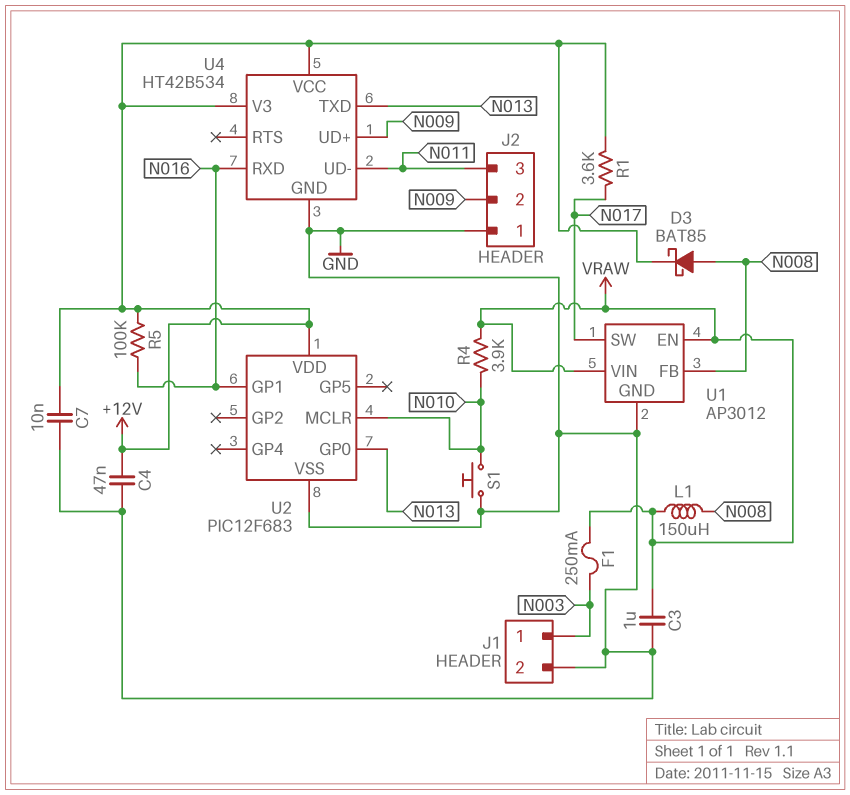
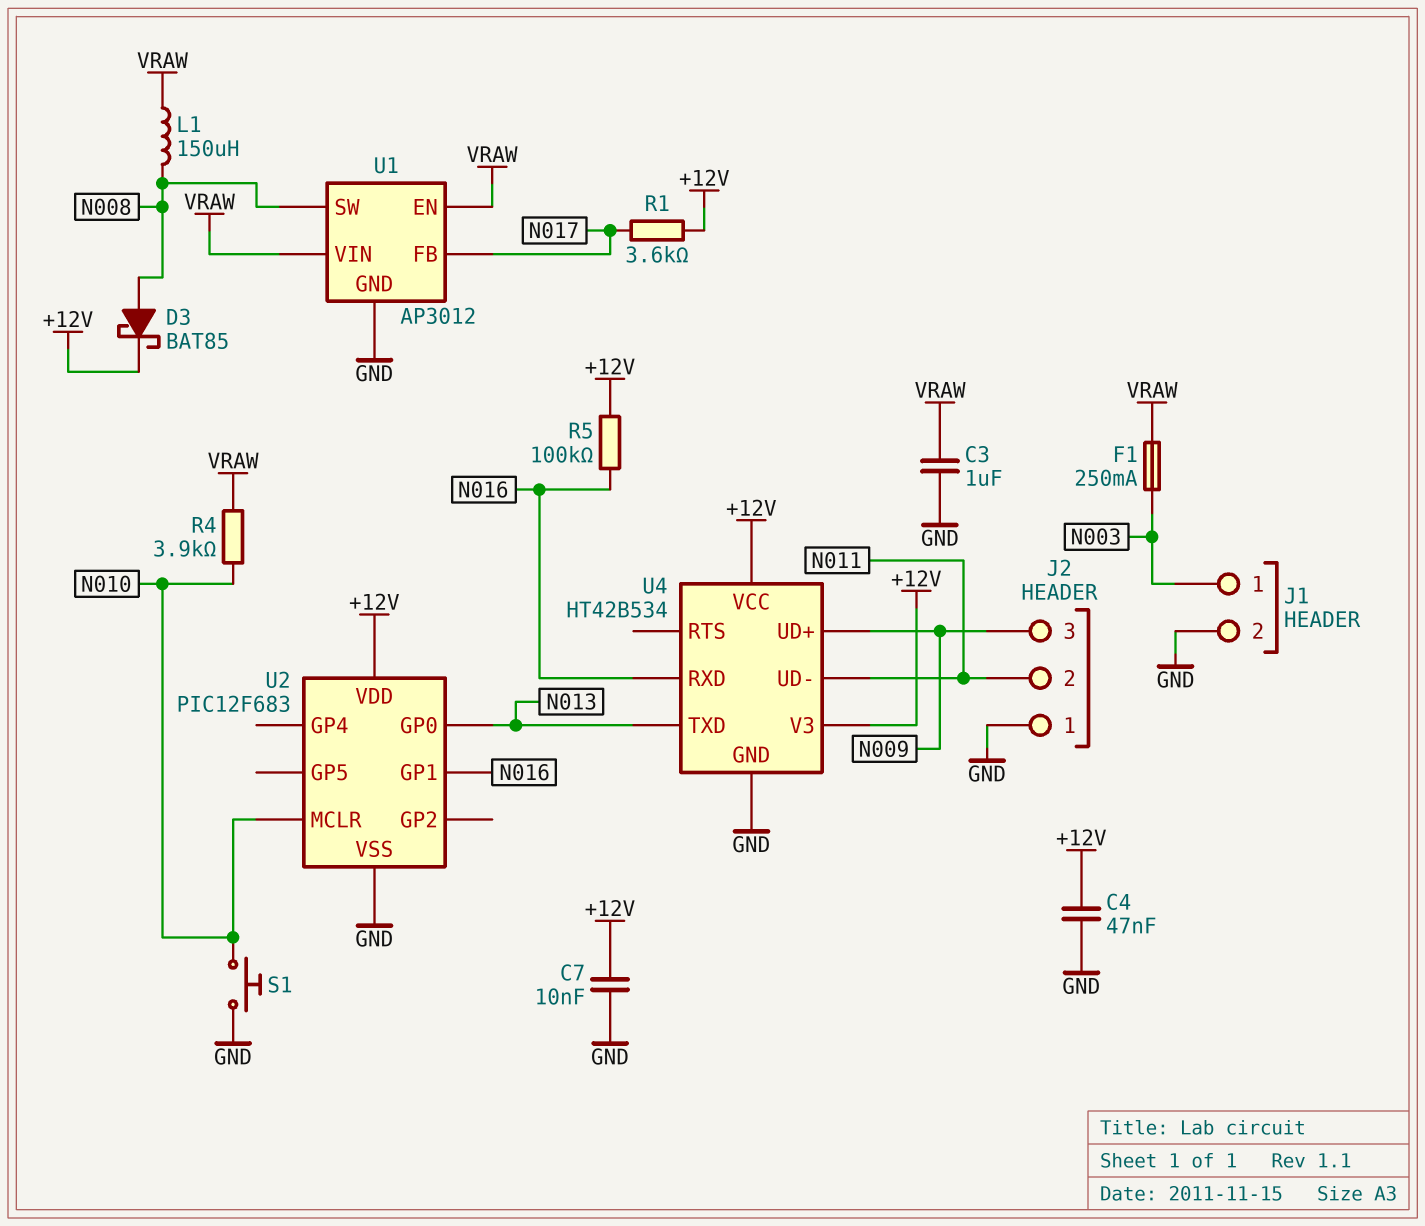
J2 pin 2: N009 -> N011
J2 pin 3: N011 -> N009
U1 pin FB: N008 -> N017
U1 pin SW: N017 -> N008

